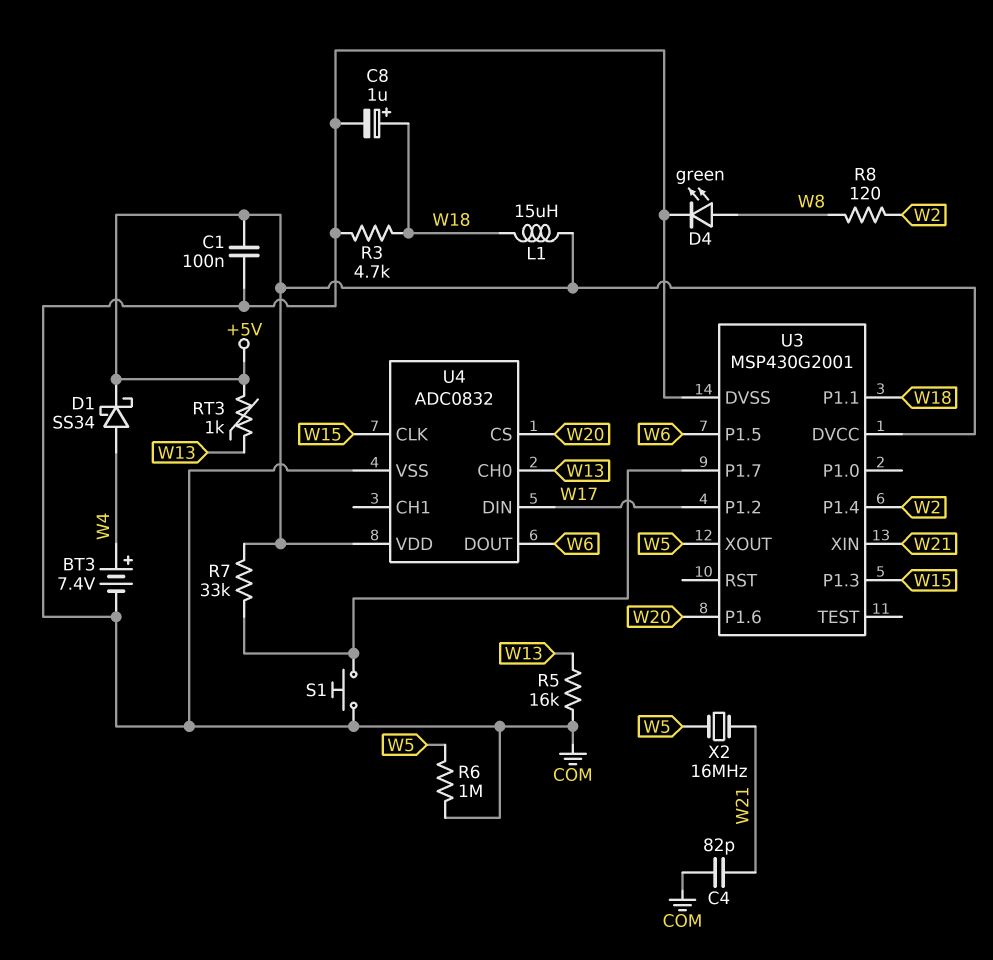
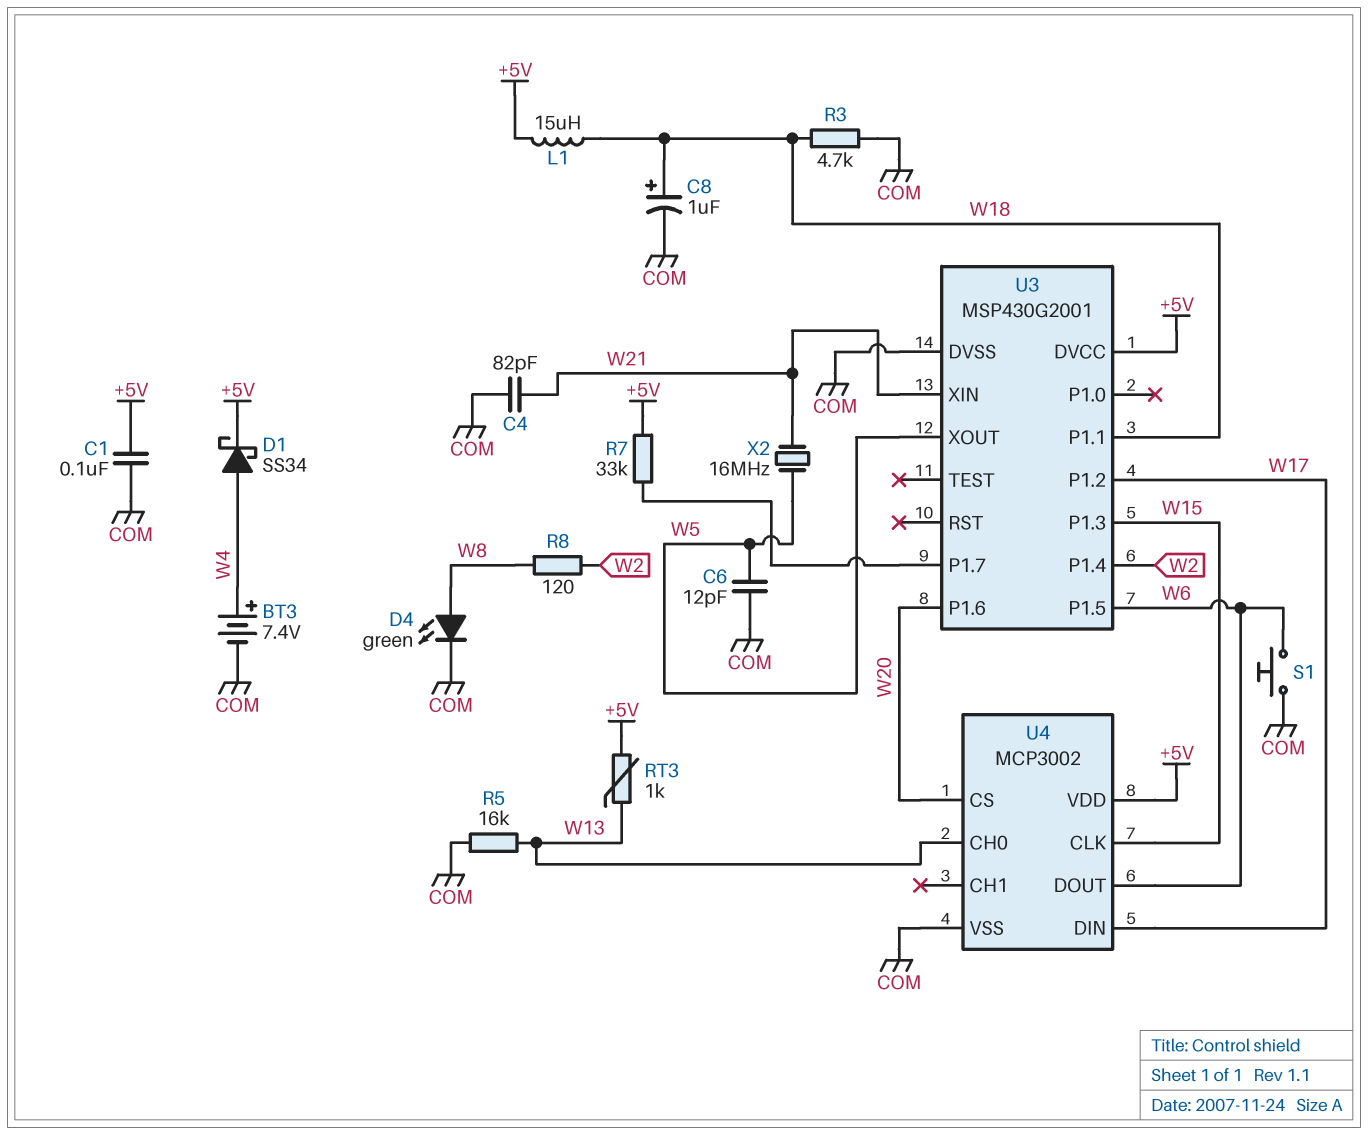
C6: none -> 12pF (COM, W5)
R6: 1M (COM, W5) -> none
S1: button (COM, U3/P1.7) -> button (COM, W6)
U4: ADC0832 -> MCP3002

